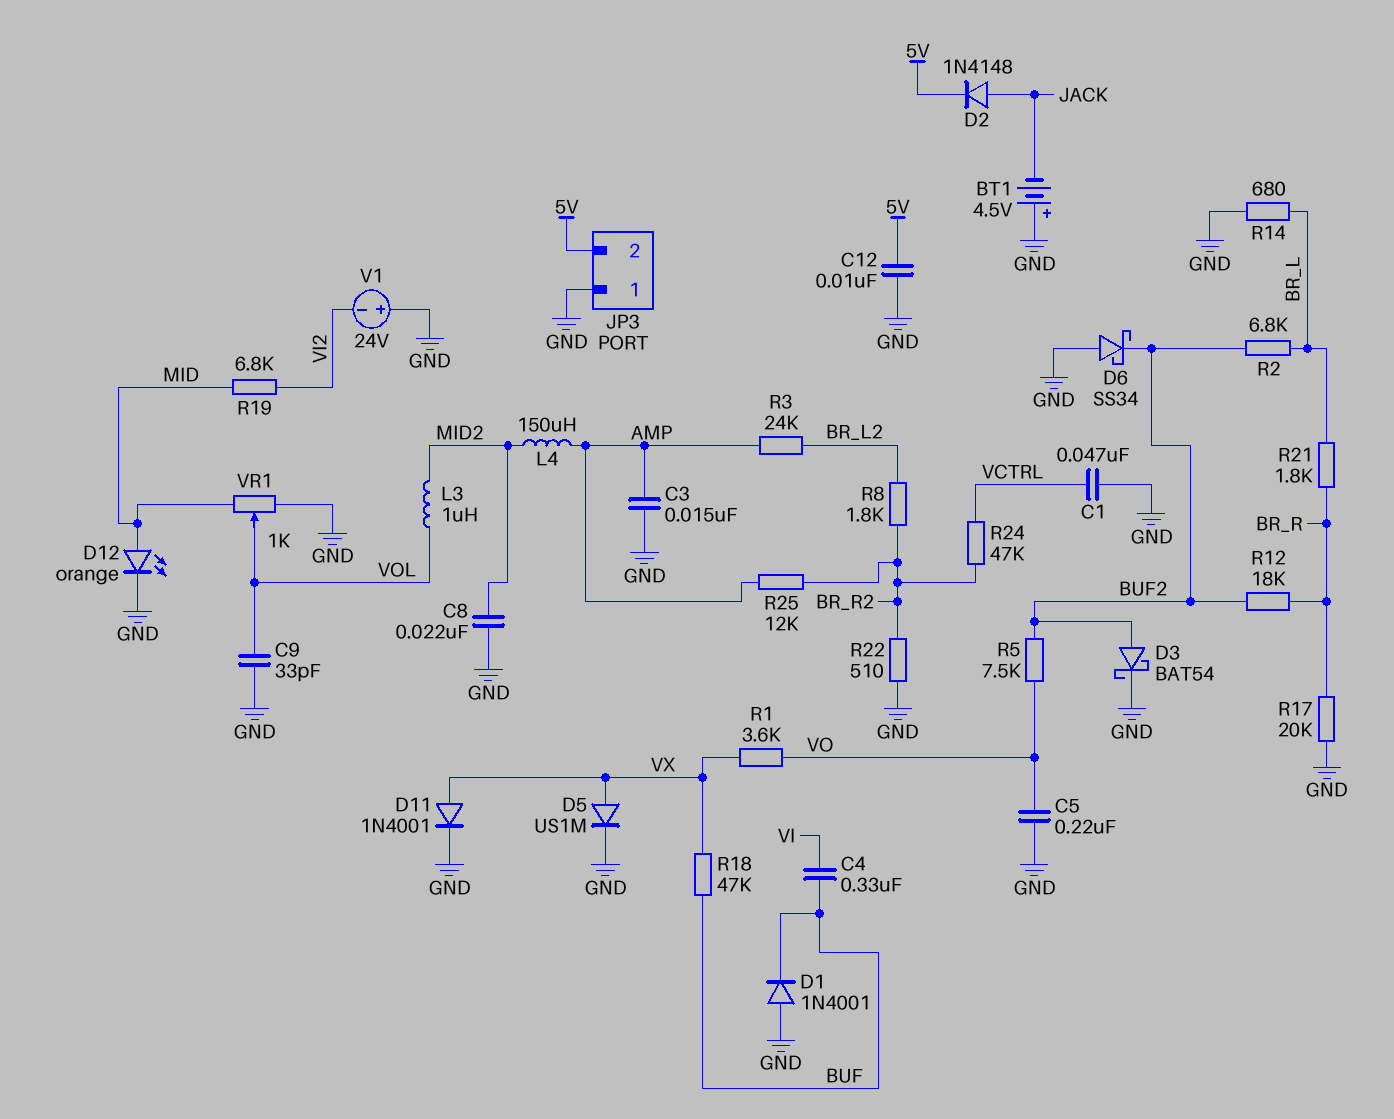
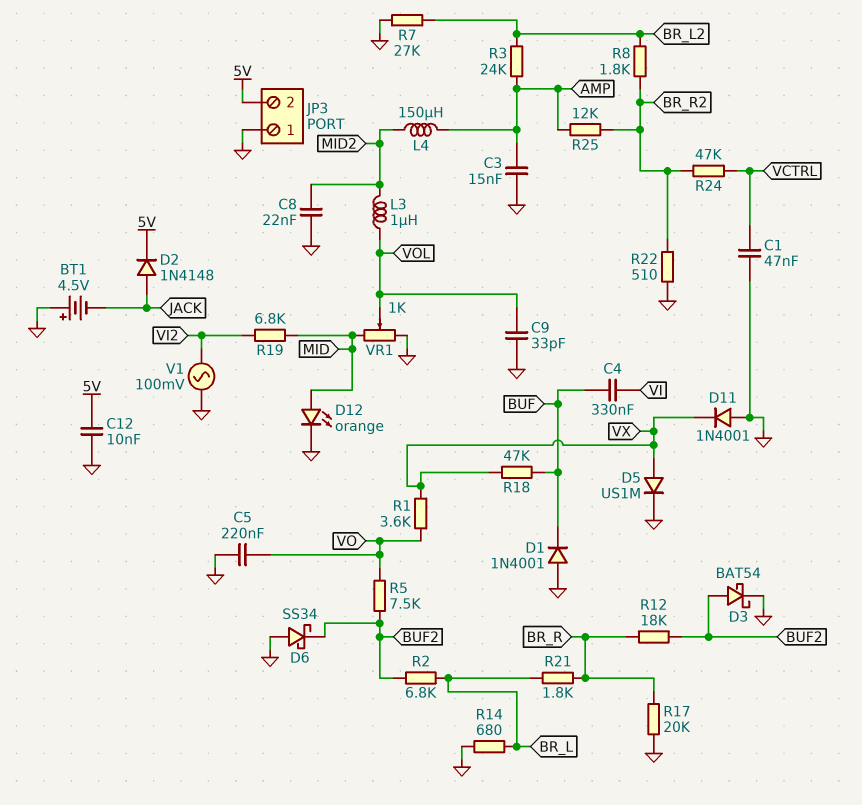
D11: diode 1N4001 (A VX, K GND) -> diode 1N4001 (A GND, K VX)
R7: none -> 27k (BR_L2, GND)
V1: 24V (plus GND, minus VI2) -> AC 100mV (GND, VI2)

